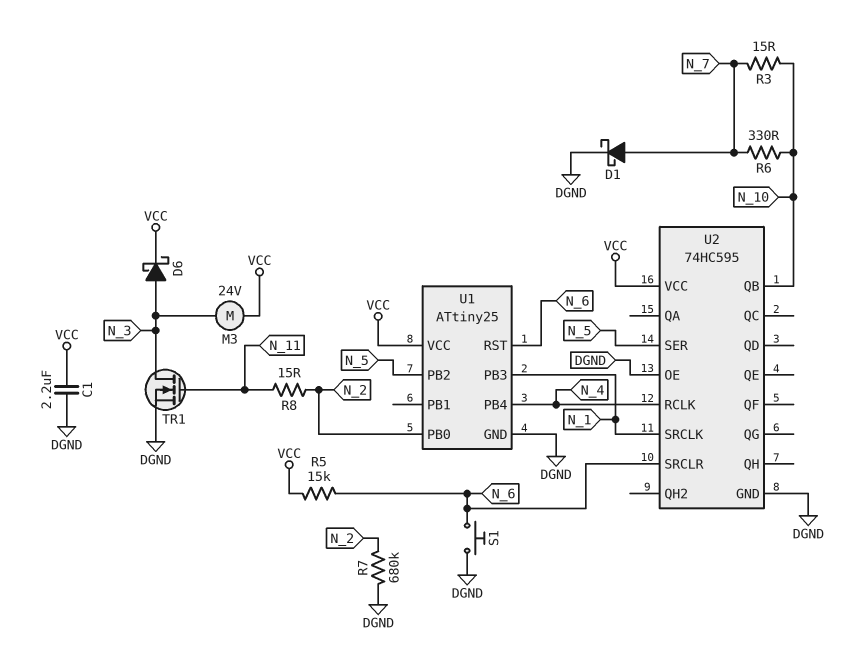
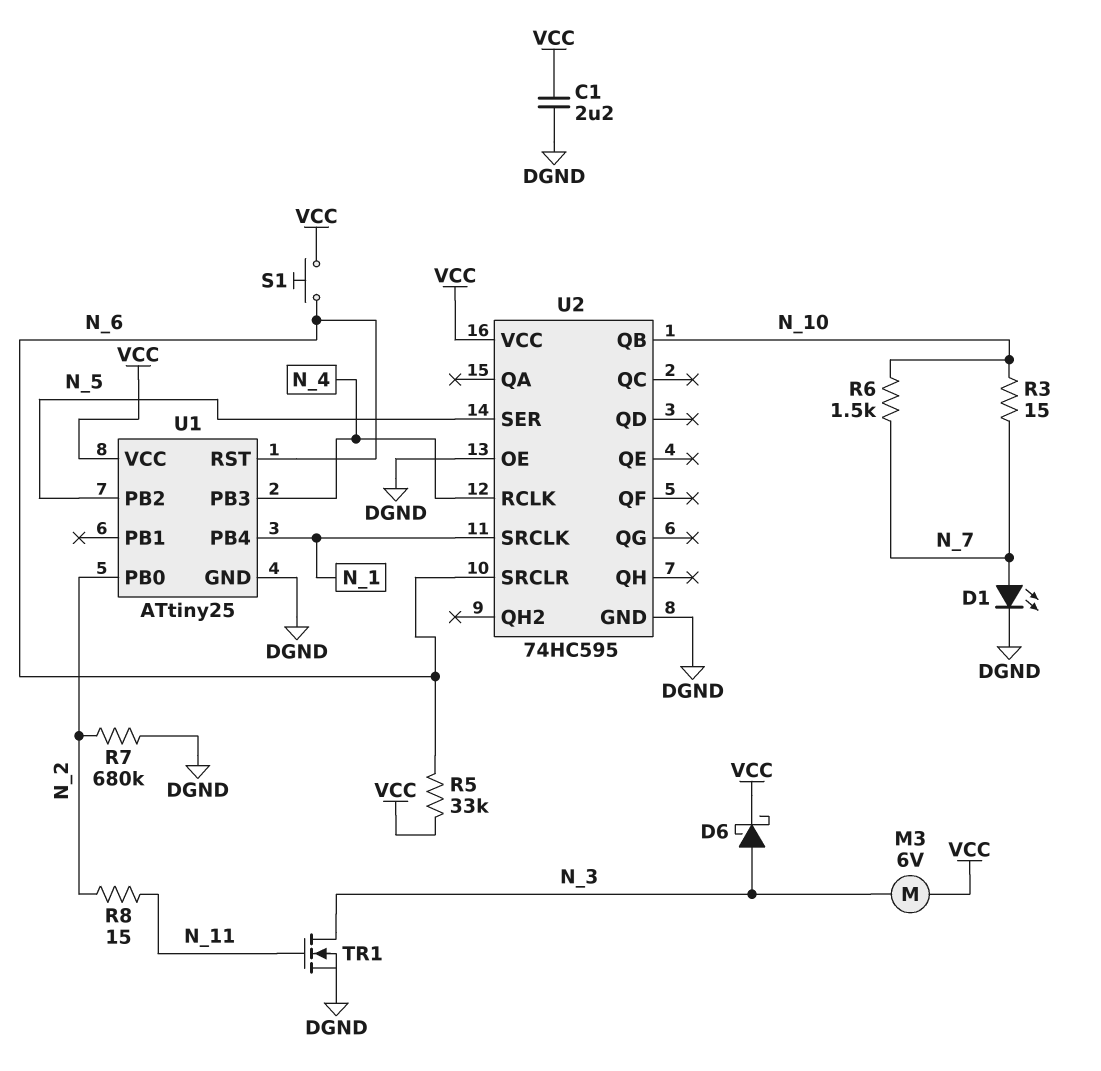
D1: schottky (A N_7, K DGND) -> LED (A N_7, K DGND)
M3: motor 24V (N_3, VCC) -> motor 6V (N_3, VCC)
R5: 15k (N_6, VCC) -> 33k (N_6, VCC)
R6: 330 (N_7, N_10) -> 1.5k (N_7, N_10)
S1: button (DGND, N_6) -> button (N_6, VCC)
U1 pin PB3: N_1 -> N_4
U1 pin PB4: N_4 -> N_1

